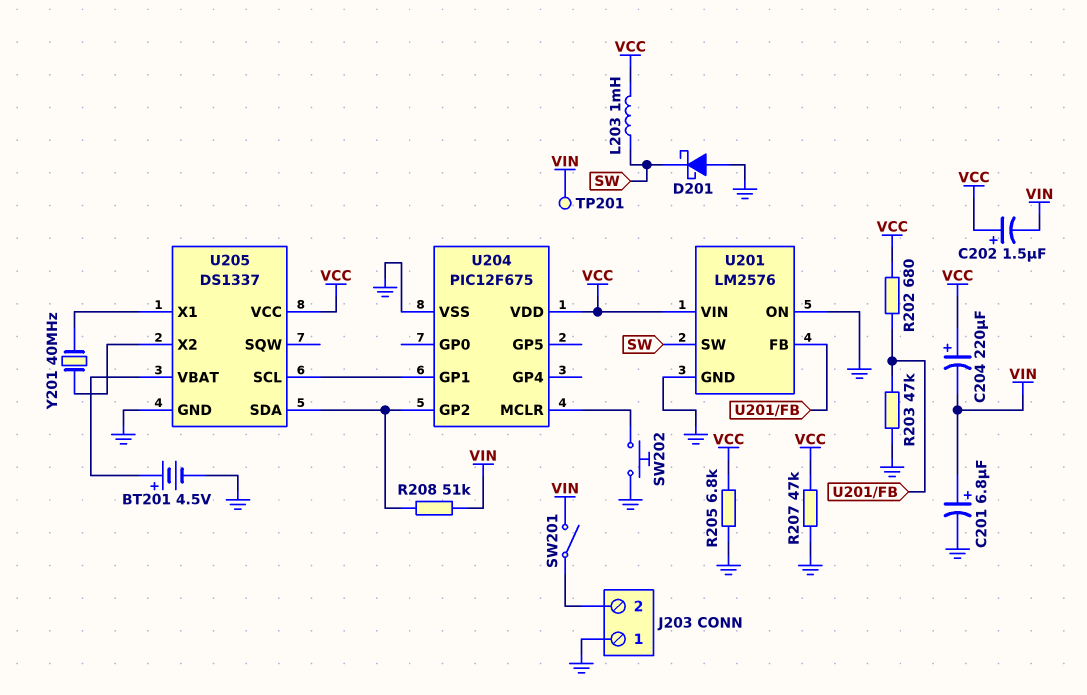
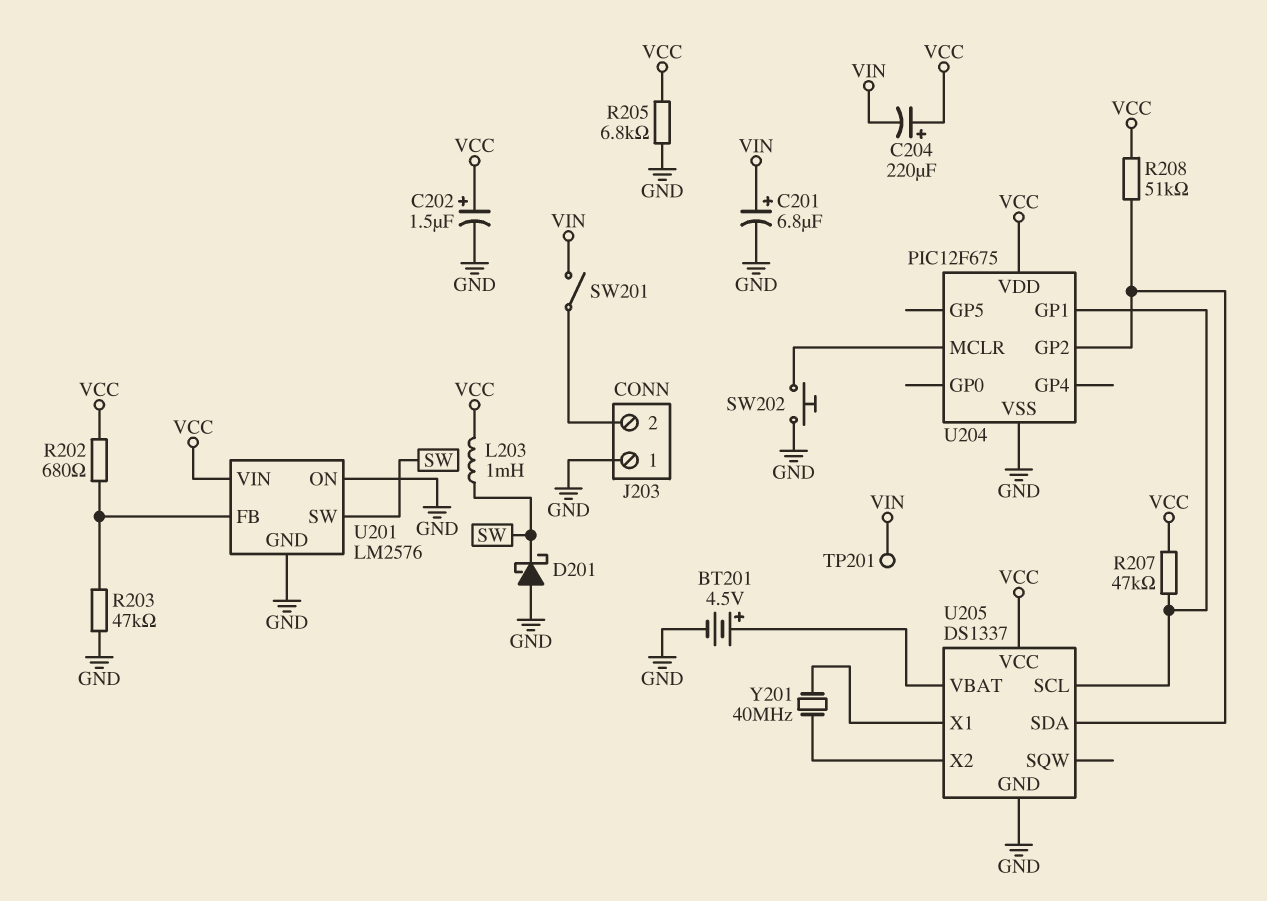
C202: 1.5uF (plus VCC, minus VIN) -> 1.5uF (plus VCC, minus GND)
R207: 47k (GND, VCC) -> 47k (U204/GP1, VCC)
R208: 51k (U204/GP2, VIN) -> 51k (U204/GP2, VCC)

